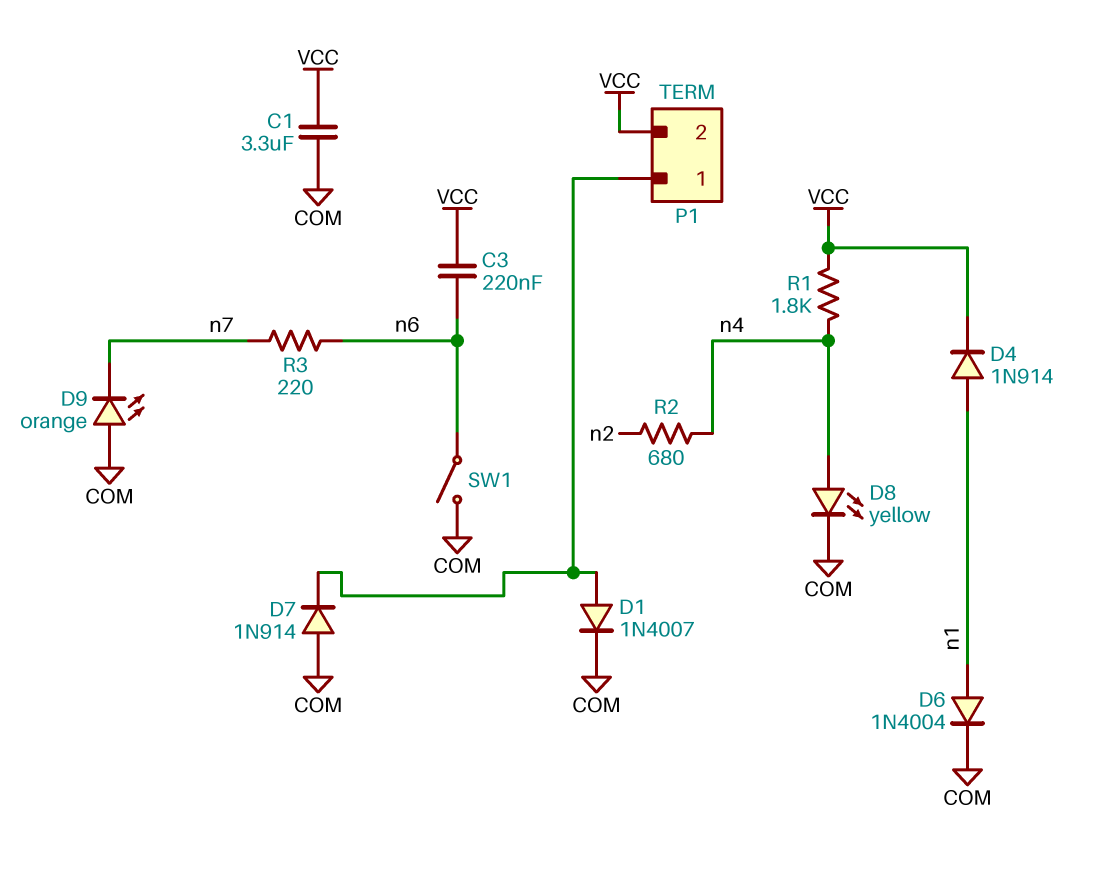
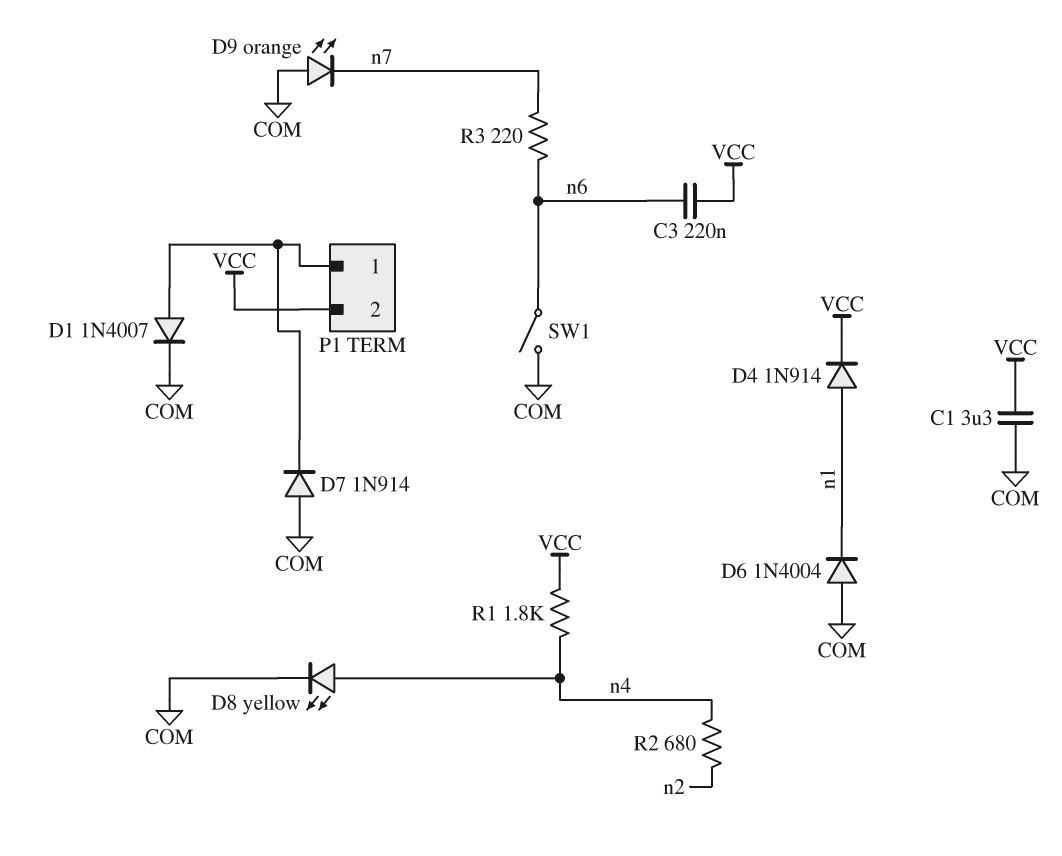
D6: diode 1N4004 (A n1, K COM) -> diode 1N4004 (A COM, K n1)

